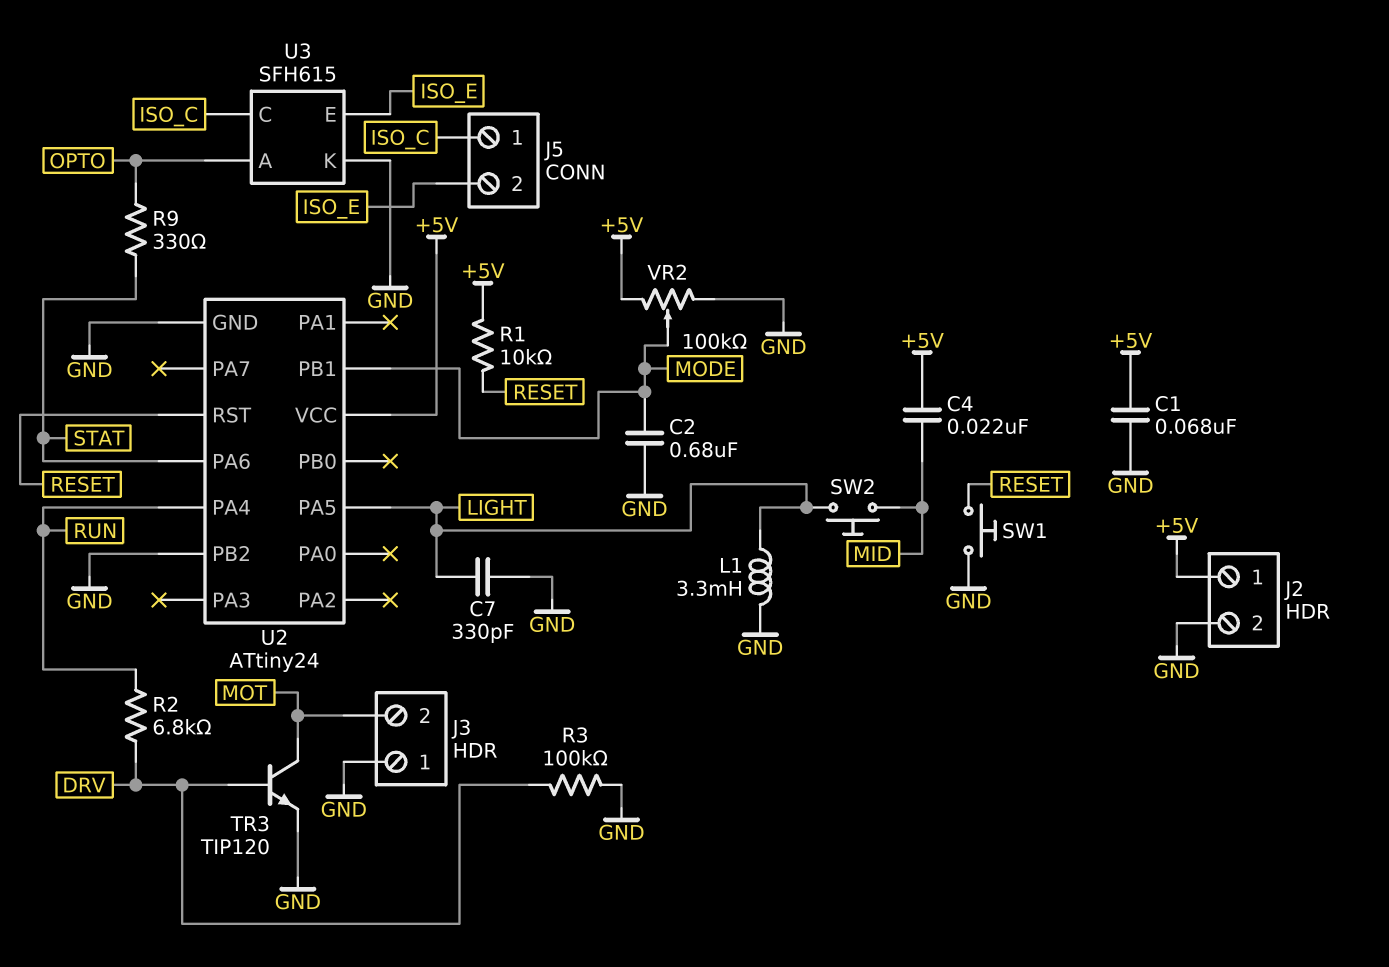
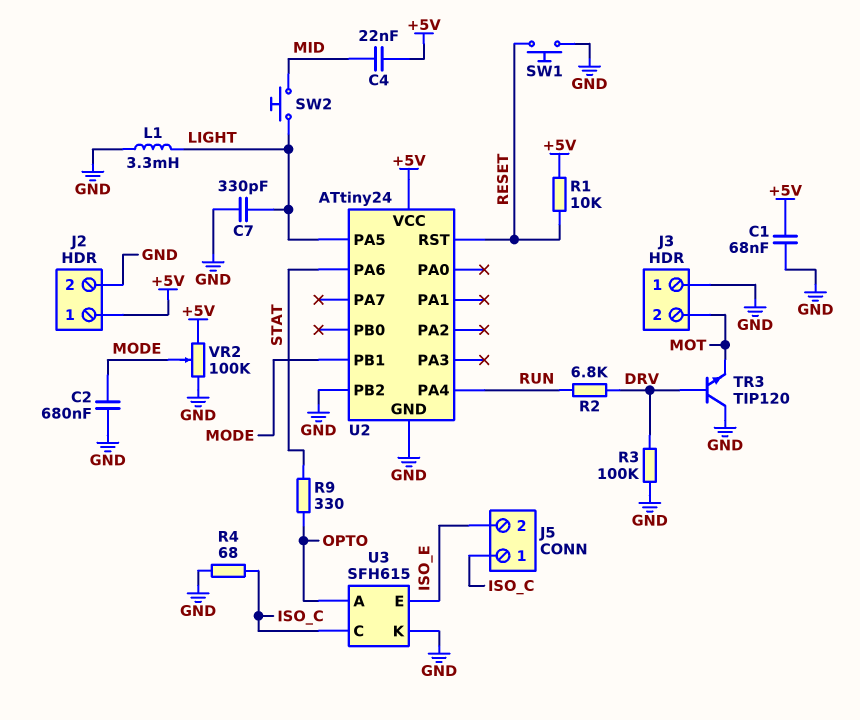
R4: none -> 68 (GND, ISO_C)
TR3: NPN TIP120 (B DRV, C MOT, E GND) -> NPN TIP120 (B DRV, C GND, E MOT)

